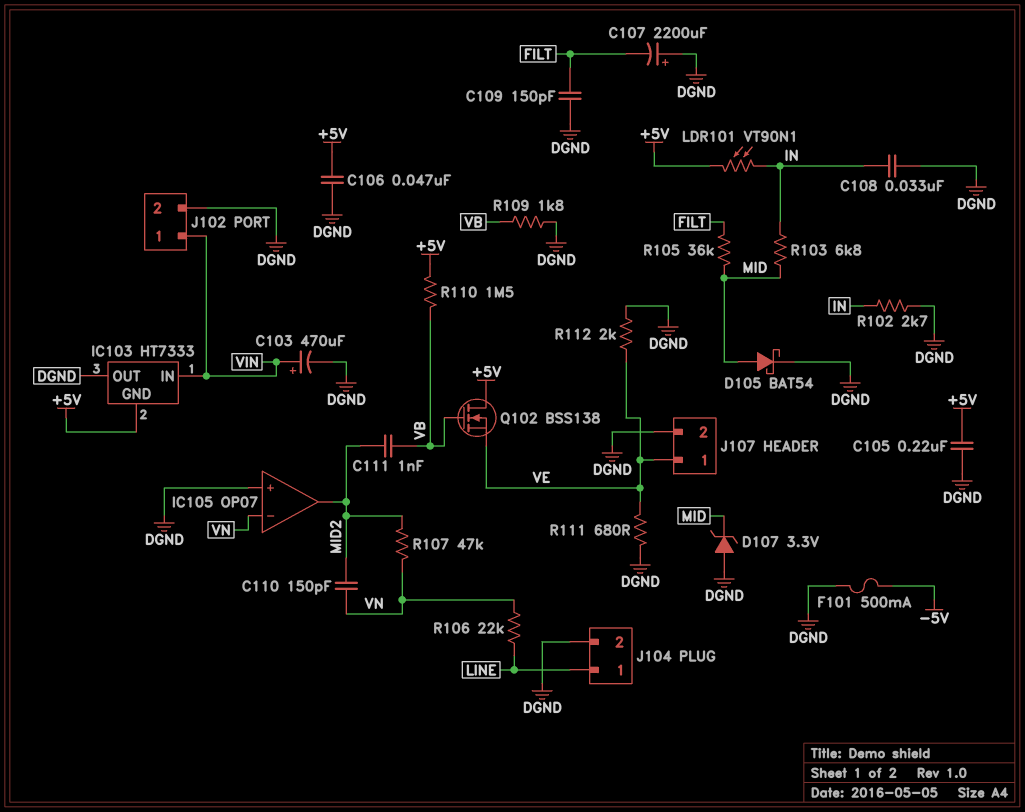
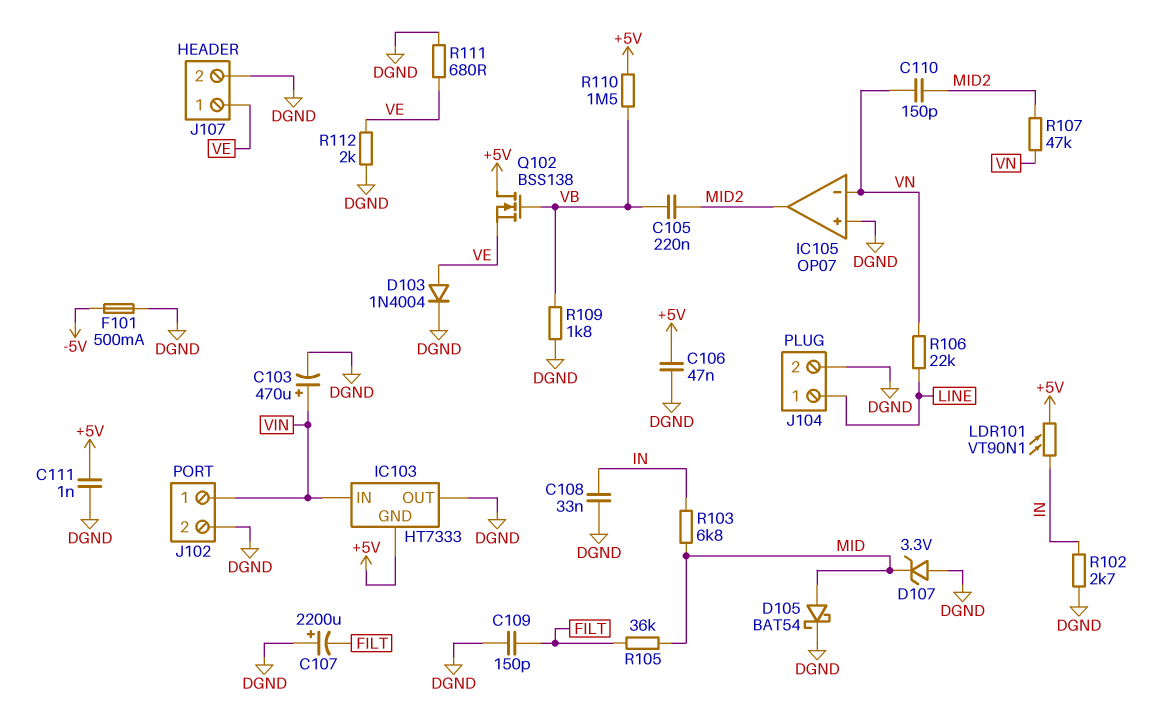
C105: 220nF (+5V, DGND) -> 220nF (MID2, VB)
C111: 1nF (MID2, VB) -> 1nF (+5V, DGND)
D103: none -> diode 1N4004 (A VE, K DGND)

